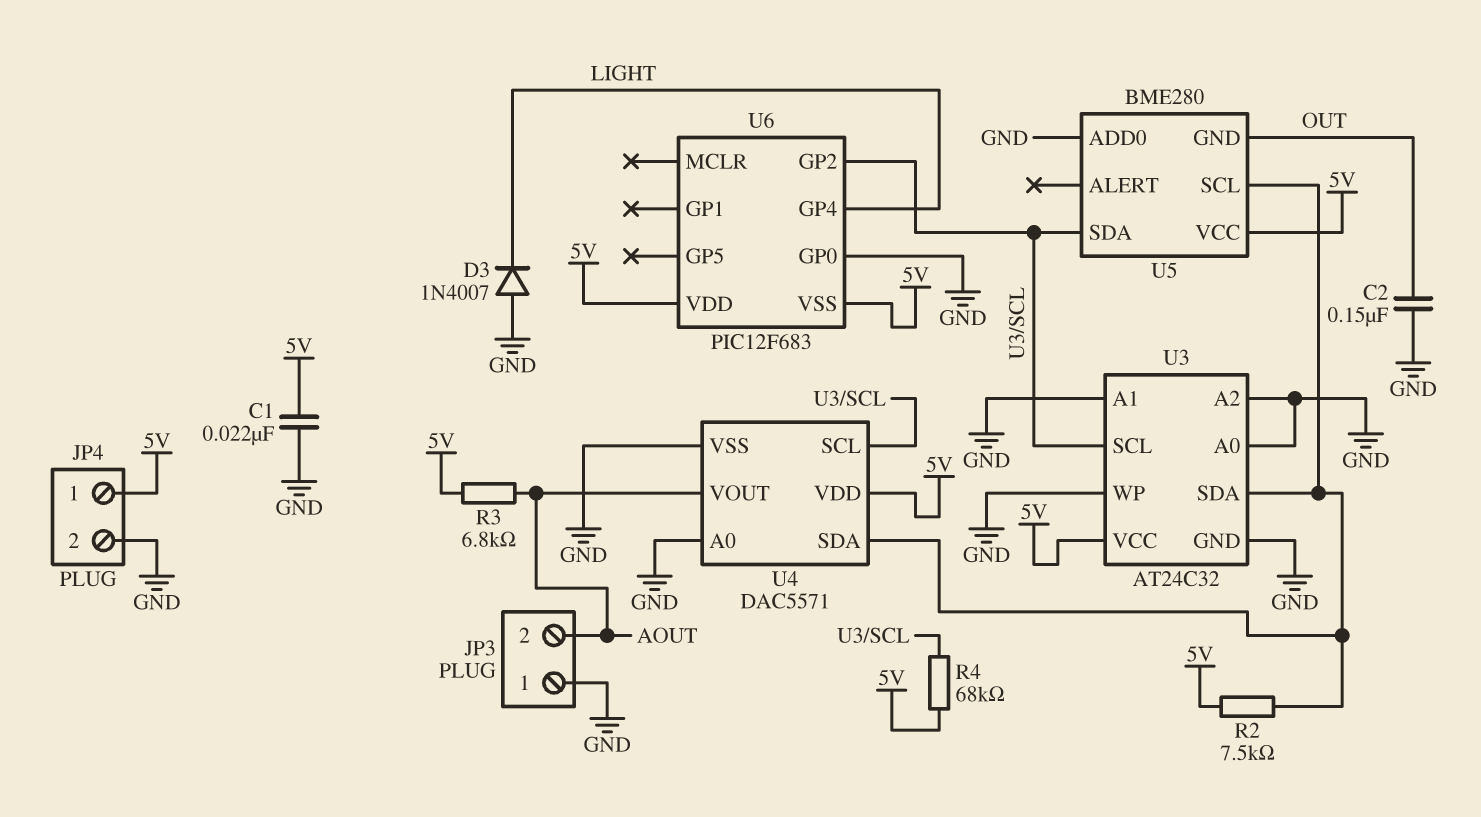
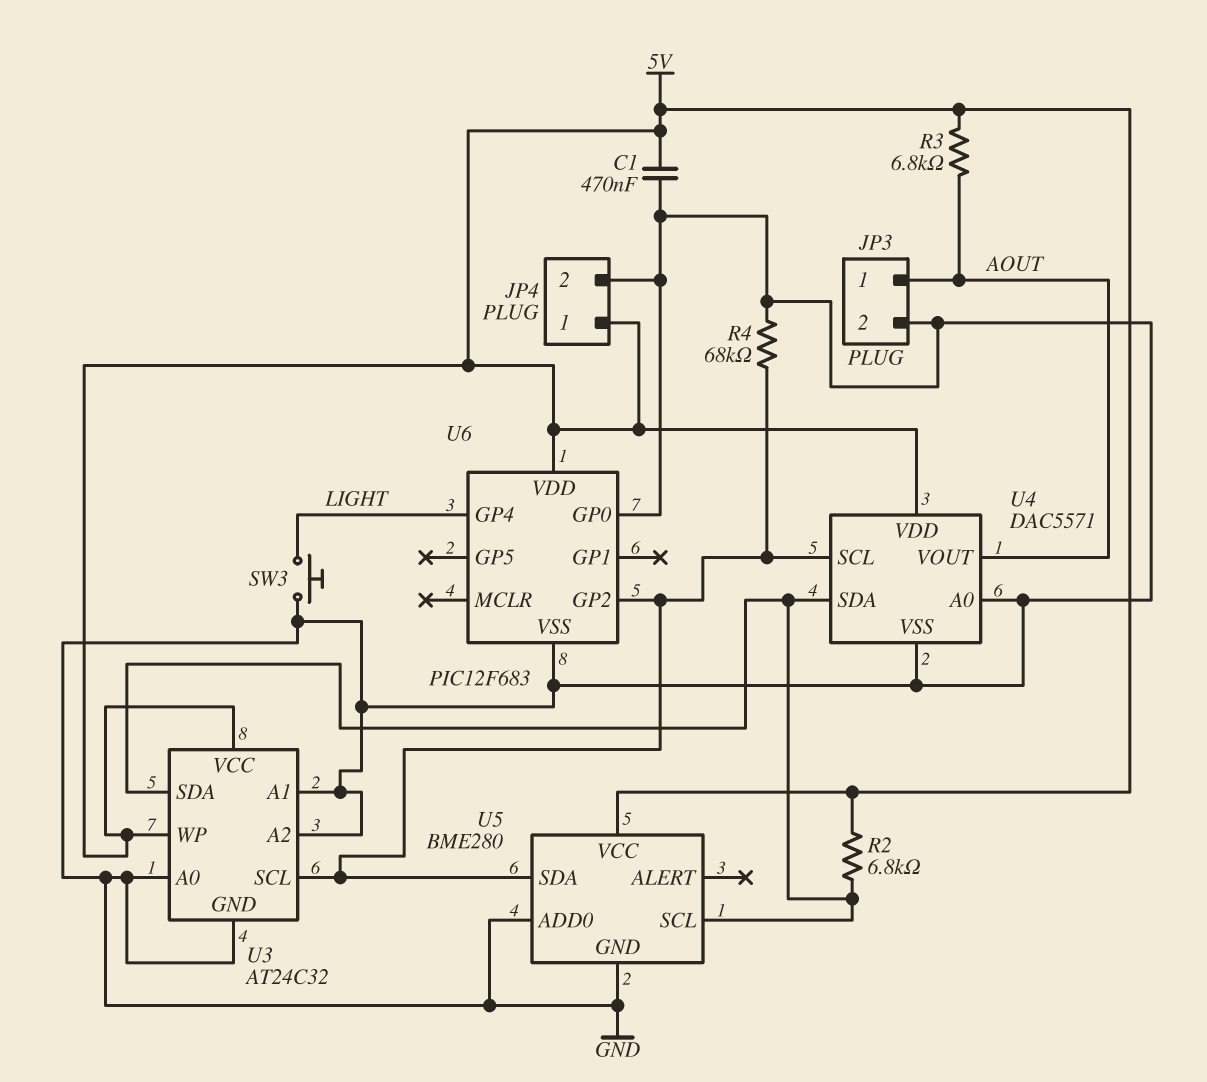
C1: 22nF (5V, GND) -> 470nF (5V, GND)
C2: 150nF (GND, OUT) -> none
D3: diode 1N4007 (A GND, K LIGHT) -> none
JP3 pin 1: GND -> AOUT
JP3 pin 2: AOUT -> GND
R2: 7.5k (5V, U3/SDA) -> 6.8k (5V, U3/SDA)
R4: 68k (5V, U3/SCL) -> 68k (GND, U3/SCL)
SW3: none -> button (GND, LIGHT)
U3 pin WP: GND -> 5V
U5 pin GND: OUT -> GND
U6 pin VSS: 5V -> GND

